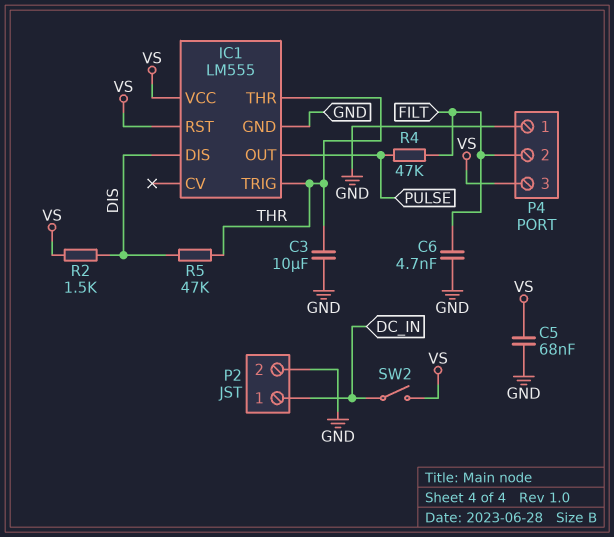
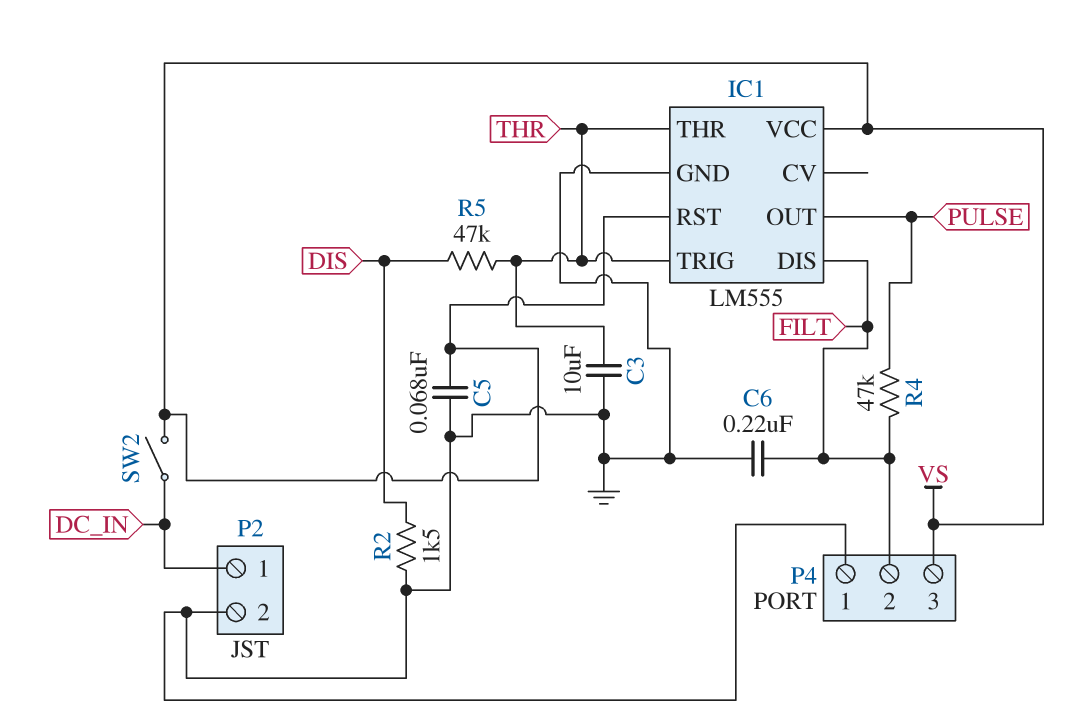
C6: 4.7nF (FILT, GND) -> 220nF (FILT, GND)
IC1 pin DIS: DIS -> FILT
R2: 1.5k (DIS, VS) -> 1.5k (DIS, GND)

